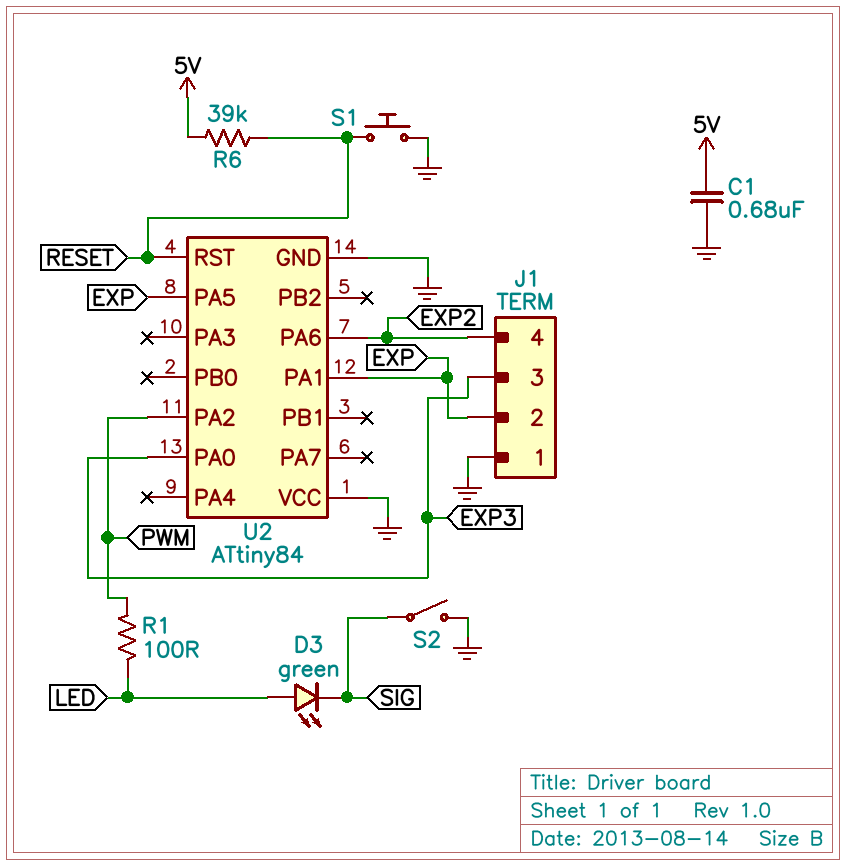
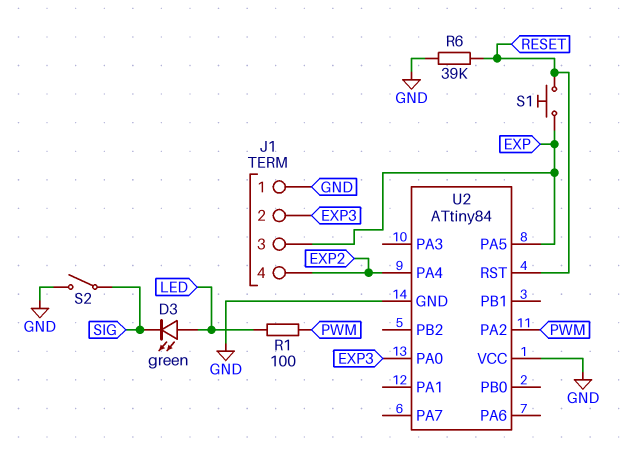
C1: 680nF (5V, GND) -> none
J1 pin 2: EXP -> EXP3
J1 pin 3: EXP3 -> EXP
R6: 39k (5V, RESET) -> 39k (GND, RESET)
S1: button (GND, RESET) -> button (EXP, RESET)
U2 pin PA1: EXP -> none
U2 pin PA4: none -> EXP2
U2 pin PA6: EXP2 -> none

